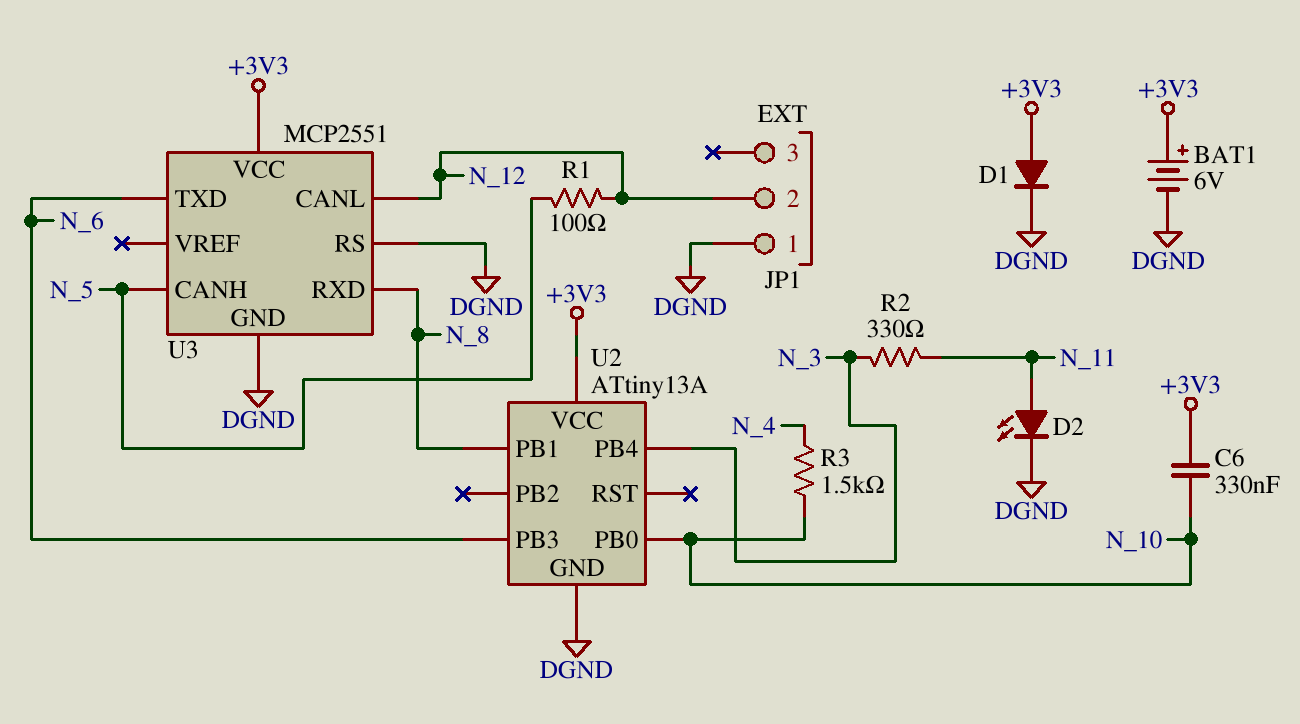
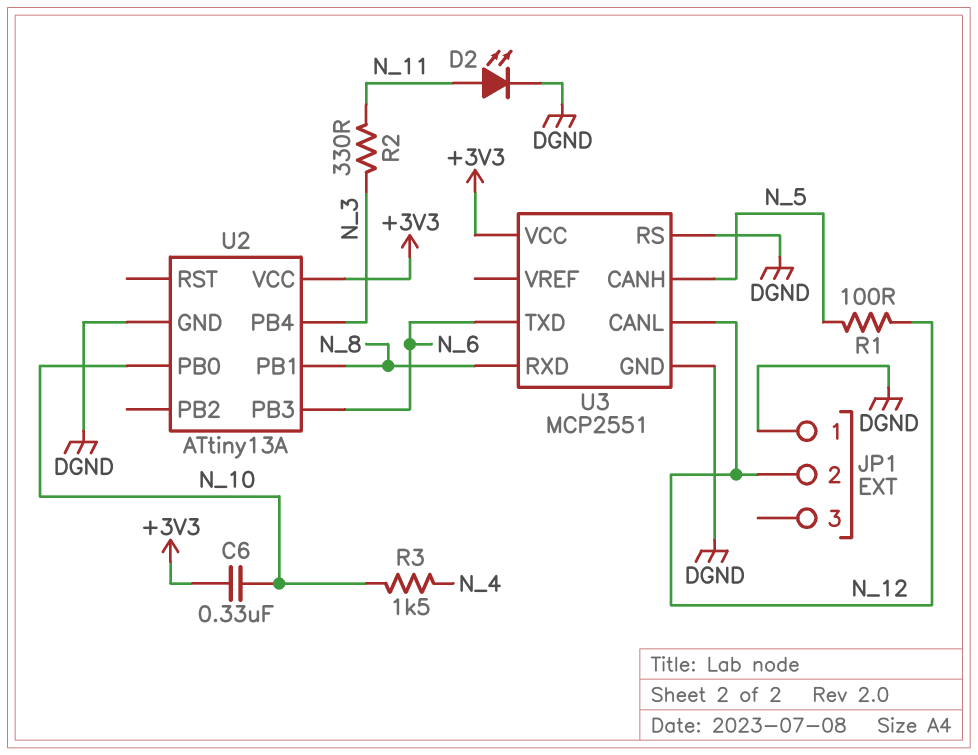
BAT1: 6V (plus +3V3, minus DGND) -> none
D1: diode (A +3V3, K DGND) -> none

